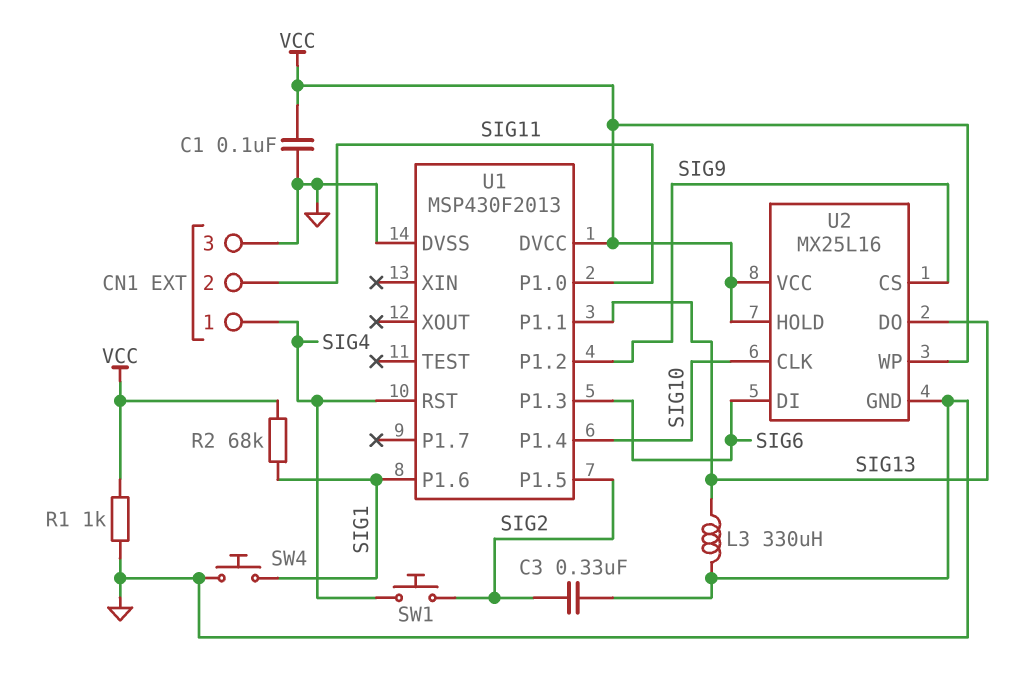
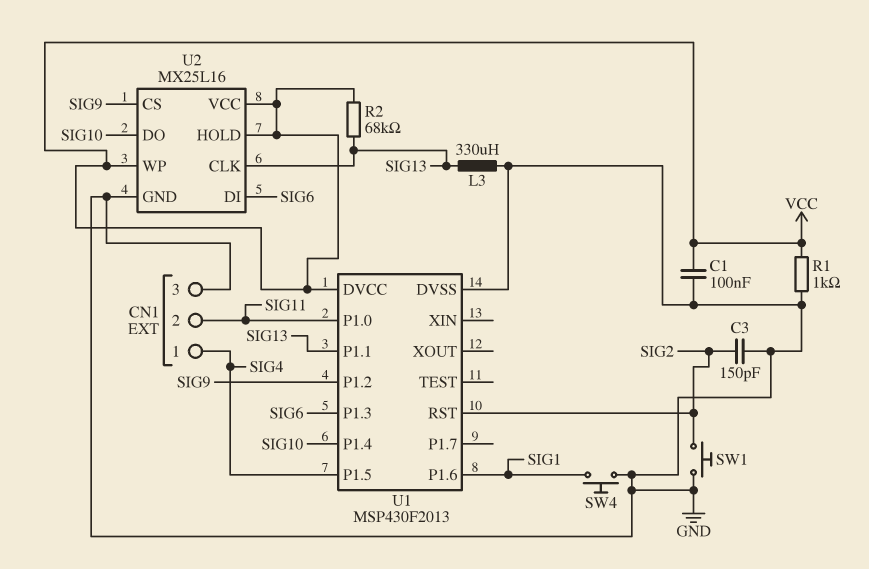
C3: 330nF (GND, SIG2) -> 150pF (GND, SIG2)
R2: 68k (SIG1, VCC) -> 68k (SIG13, VCC)
SW1: button (SIG2, SIG4) -> button (GND, SIG2)
U1 pin P1.5: SIG2 -> SIG4
U1 pin RST: SIG4 -> SIG2
U2 pin CLK: SIG10 -> SIG13
U2 pin DO: SIG13 -> SIG10

